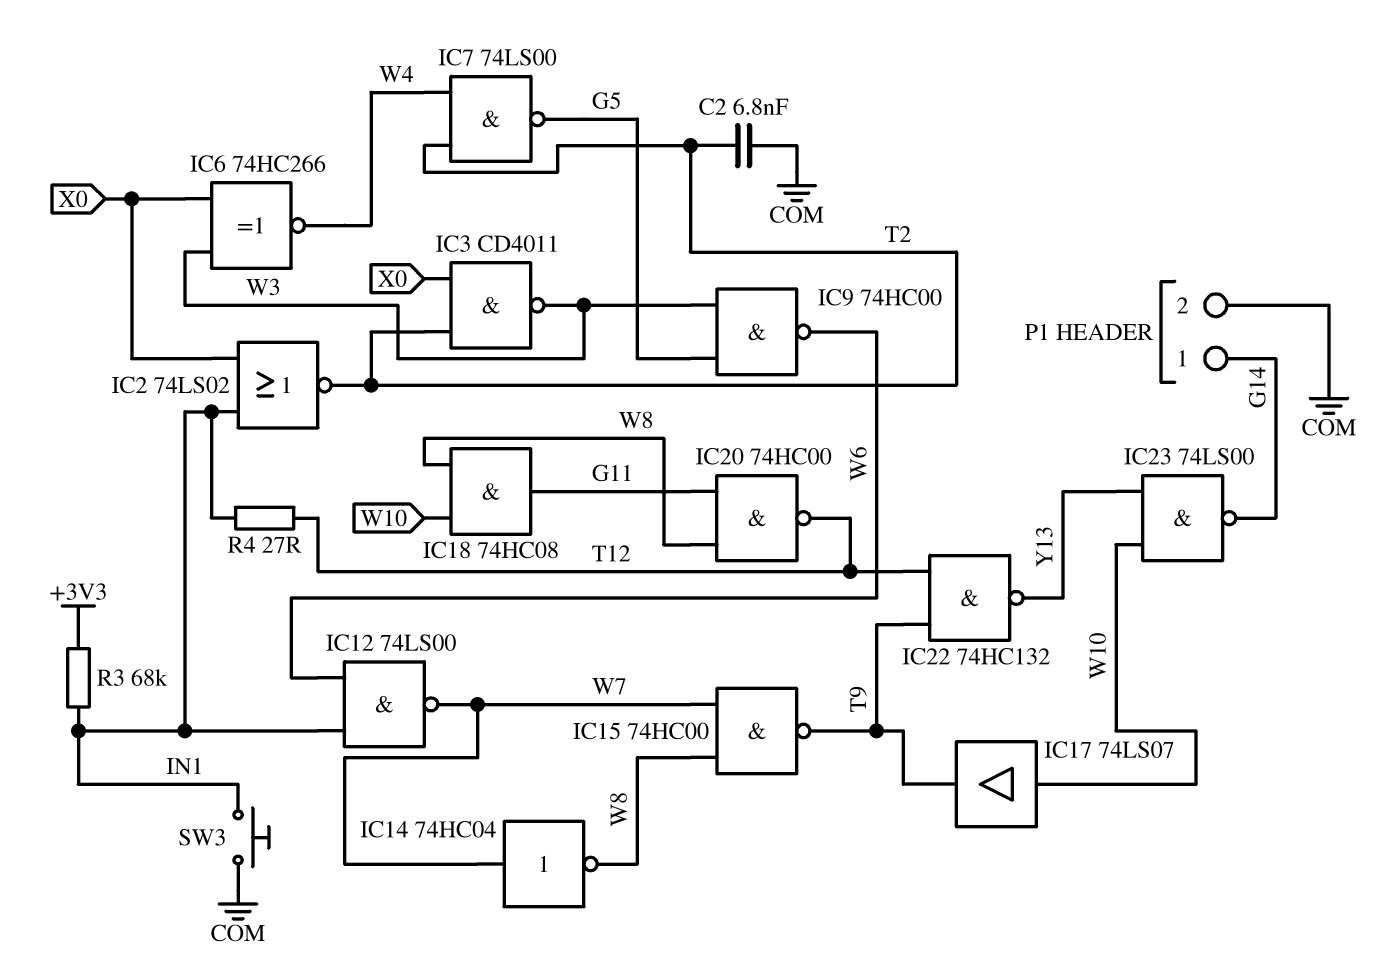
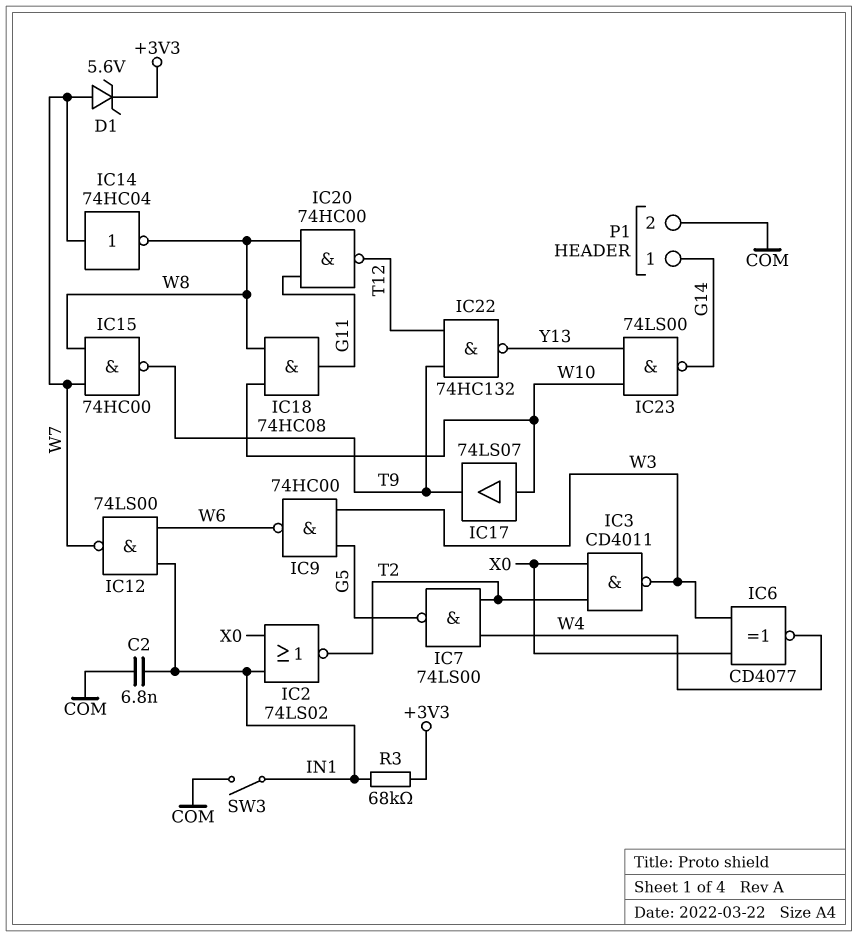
C2: 6.8nF (COM, T2) -> 6.8nF (COM, IN1)
D1: none -> zener 5.6V (A W7, K +3V3)
IC6: XNOR 74HC266 (in W3, in X0, out W4) -> XNOR CD4077 (in W3, in X0, out W4)
R4: 27 (IN1, T12) -> none
SW3: button (COM, IN1) -> switch (COM, IN1)

